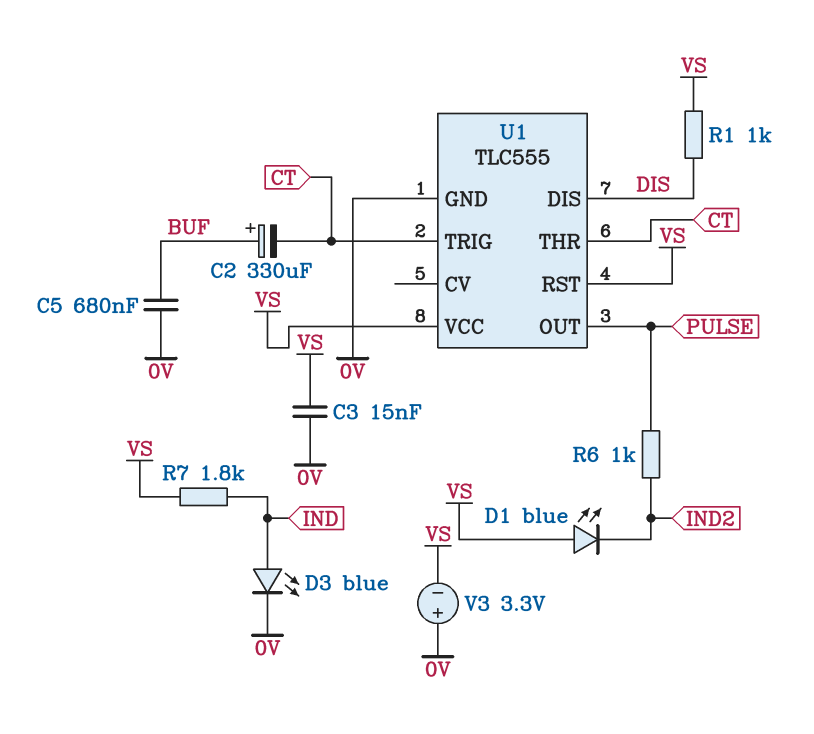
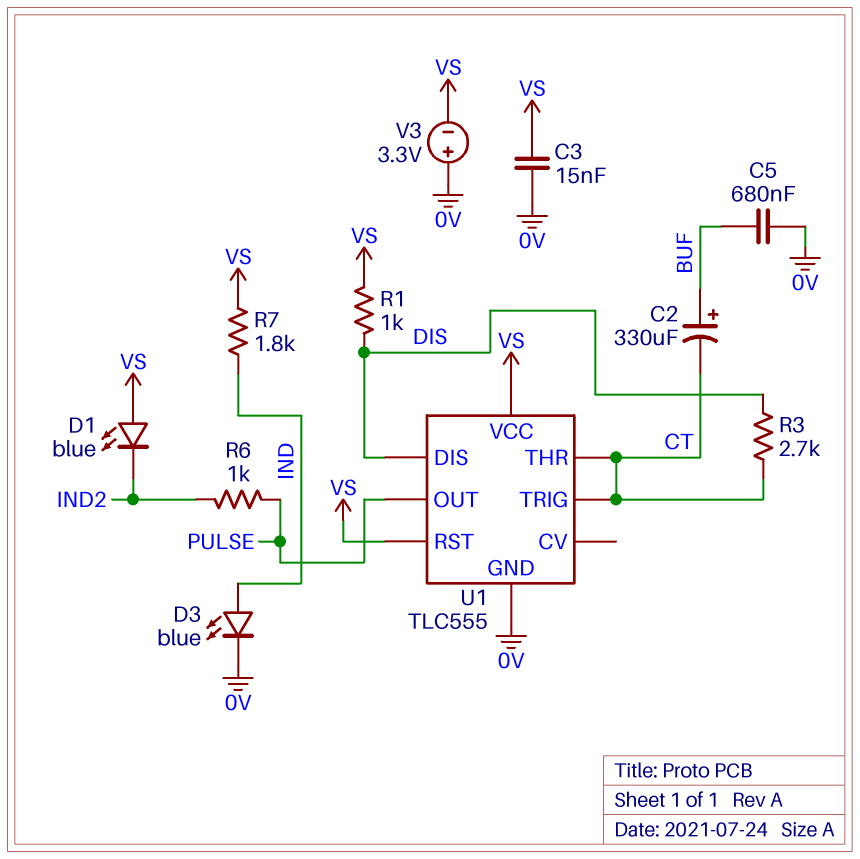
R3: none -> 2.7k (CT, DIS)

